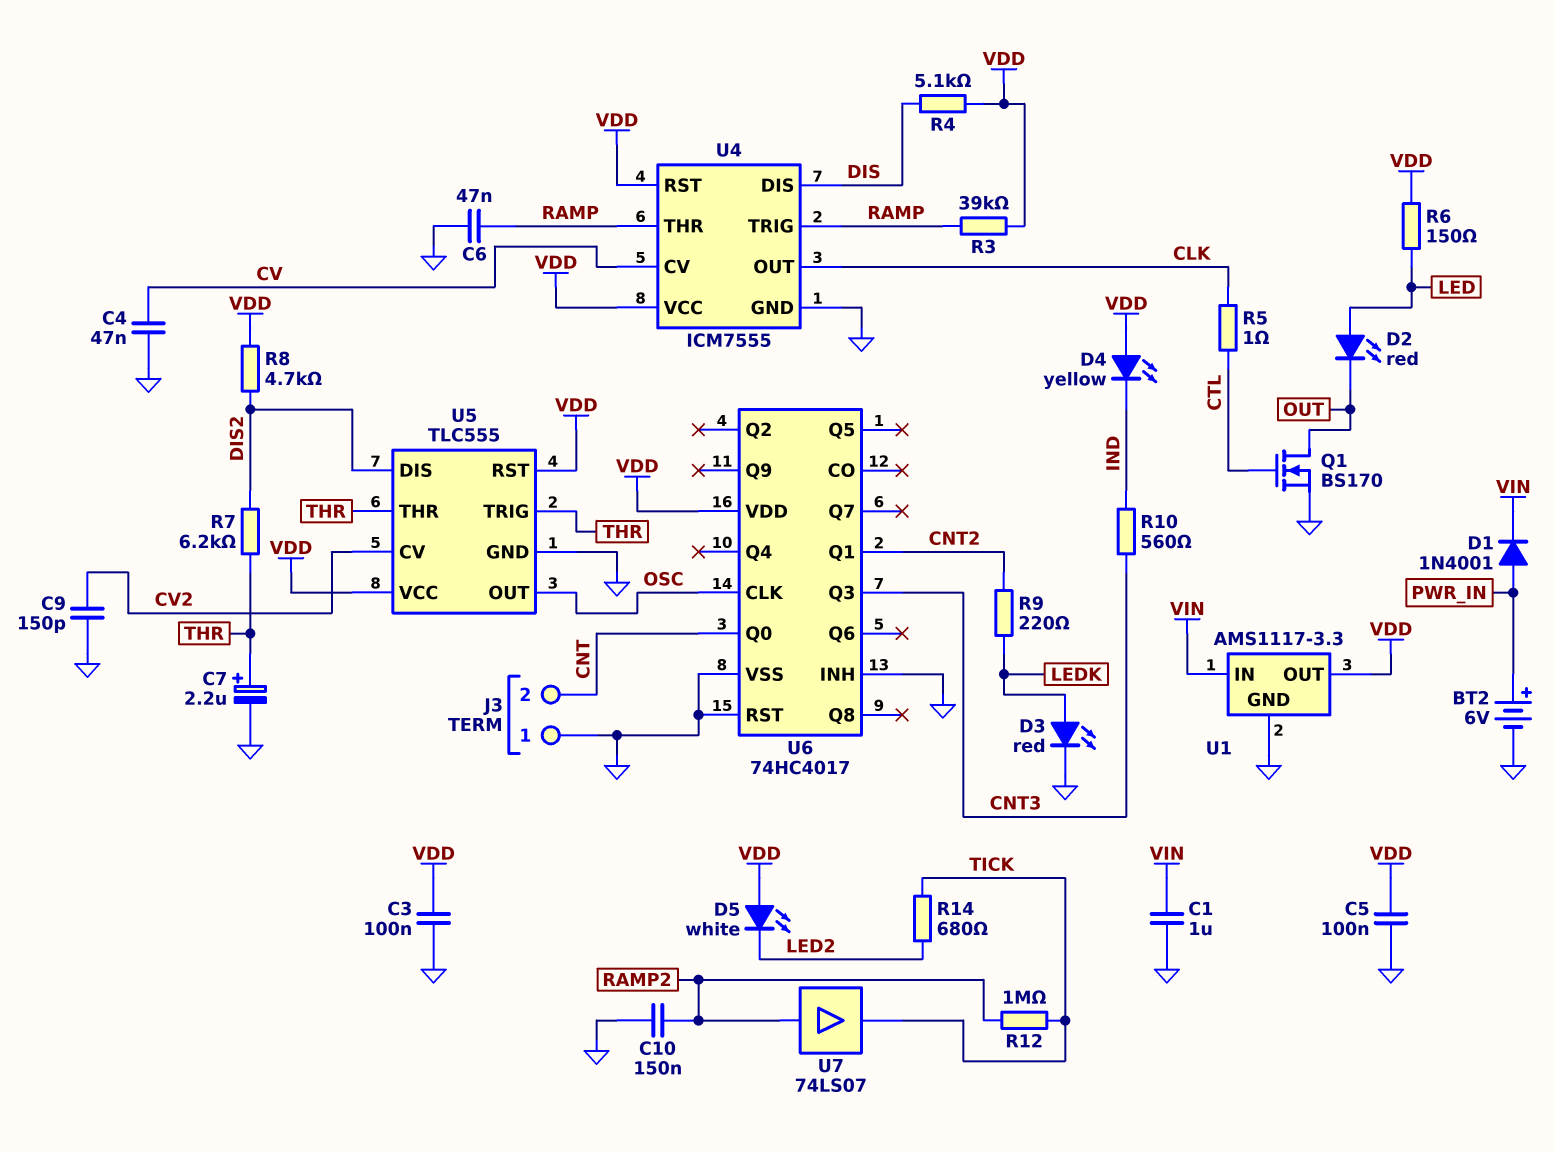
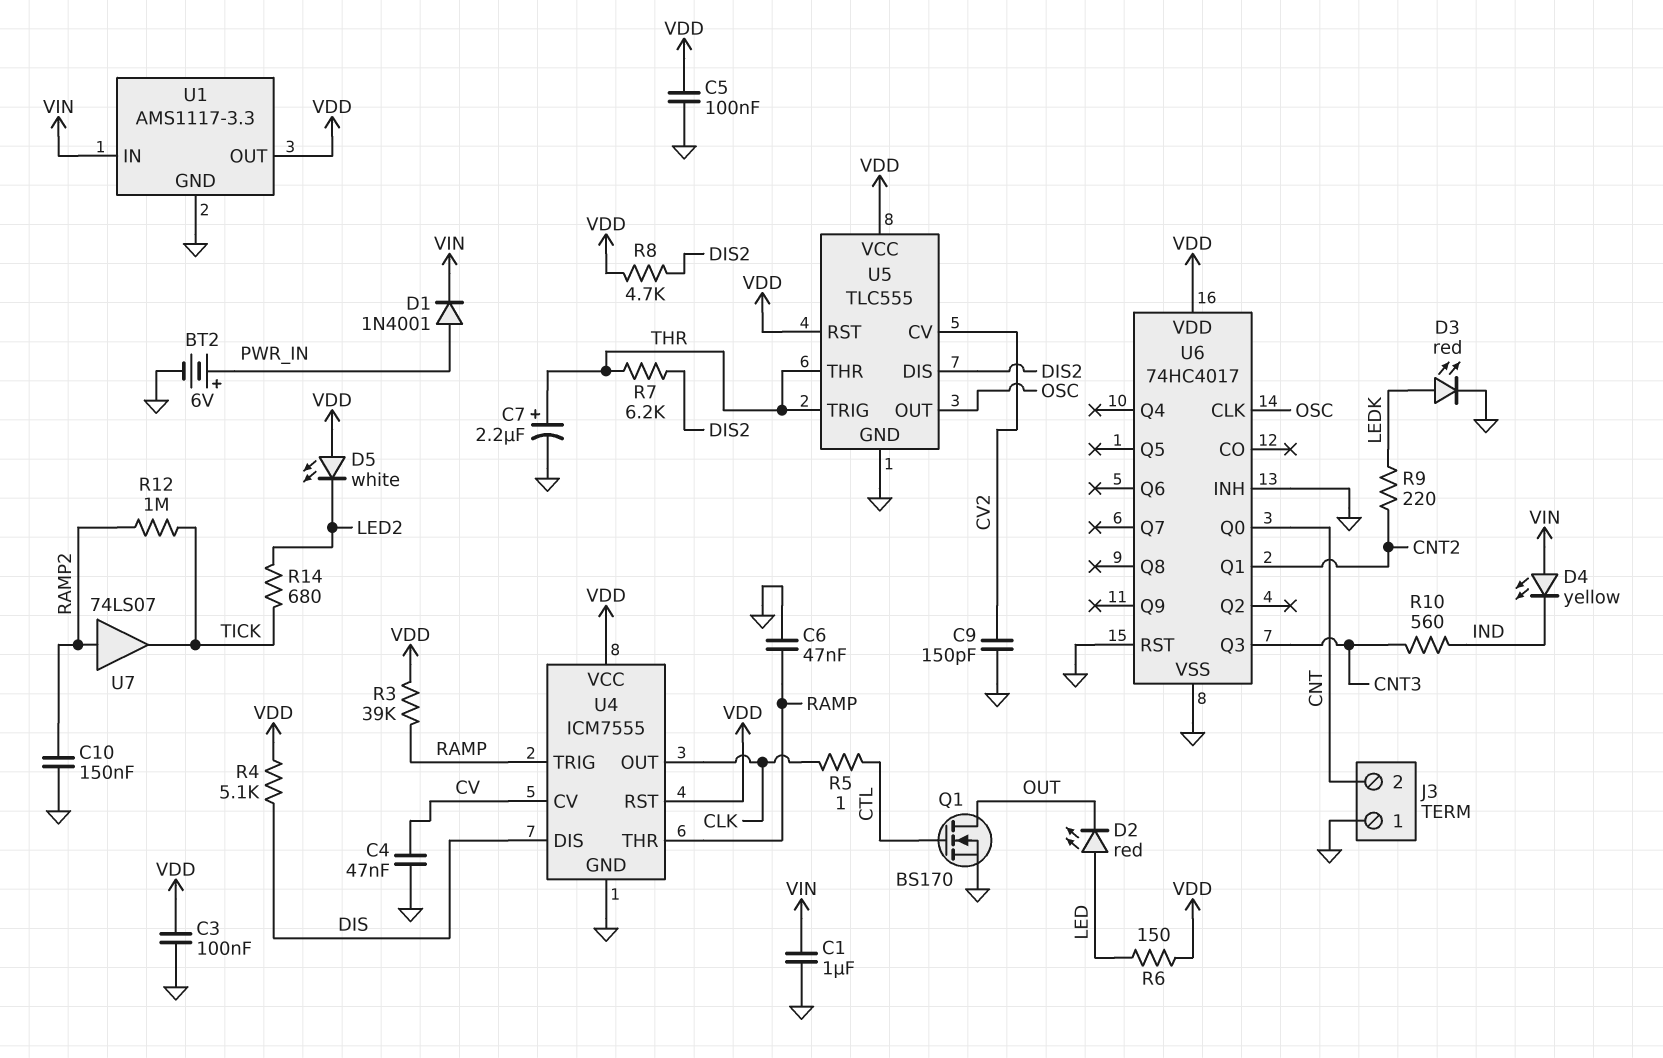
D4: LED yellow (A VDD, K IND) -> LED yellow (A VIN, K IND)

